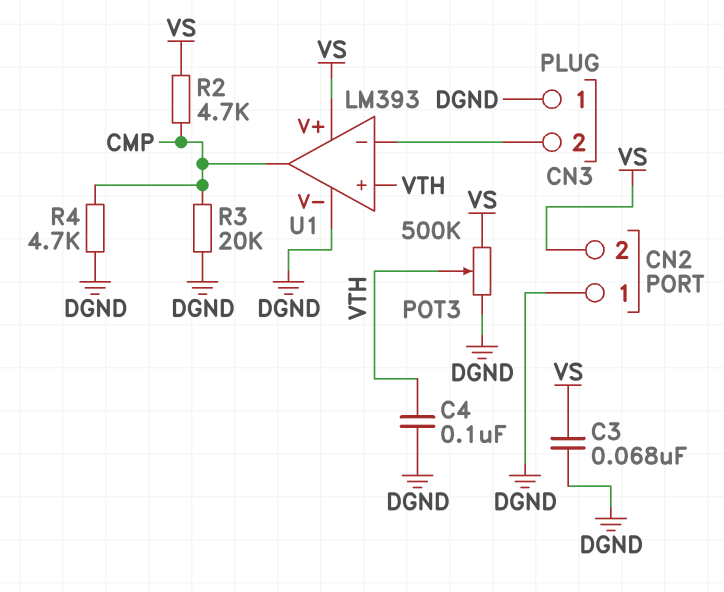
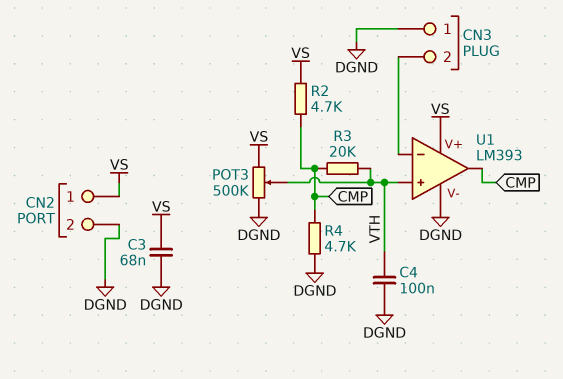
CN2 pin 1: DGND -> VS
CN2 pin 2: VS -> DGND
R3: 20k (CMP, DGND) -> 20k (CMP, VTH)

